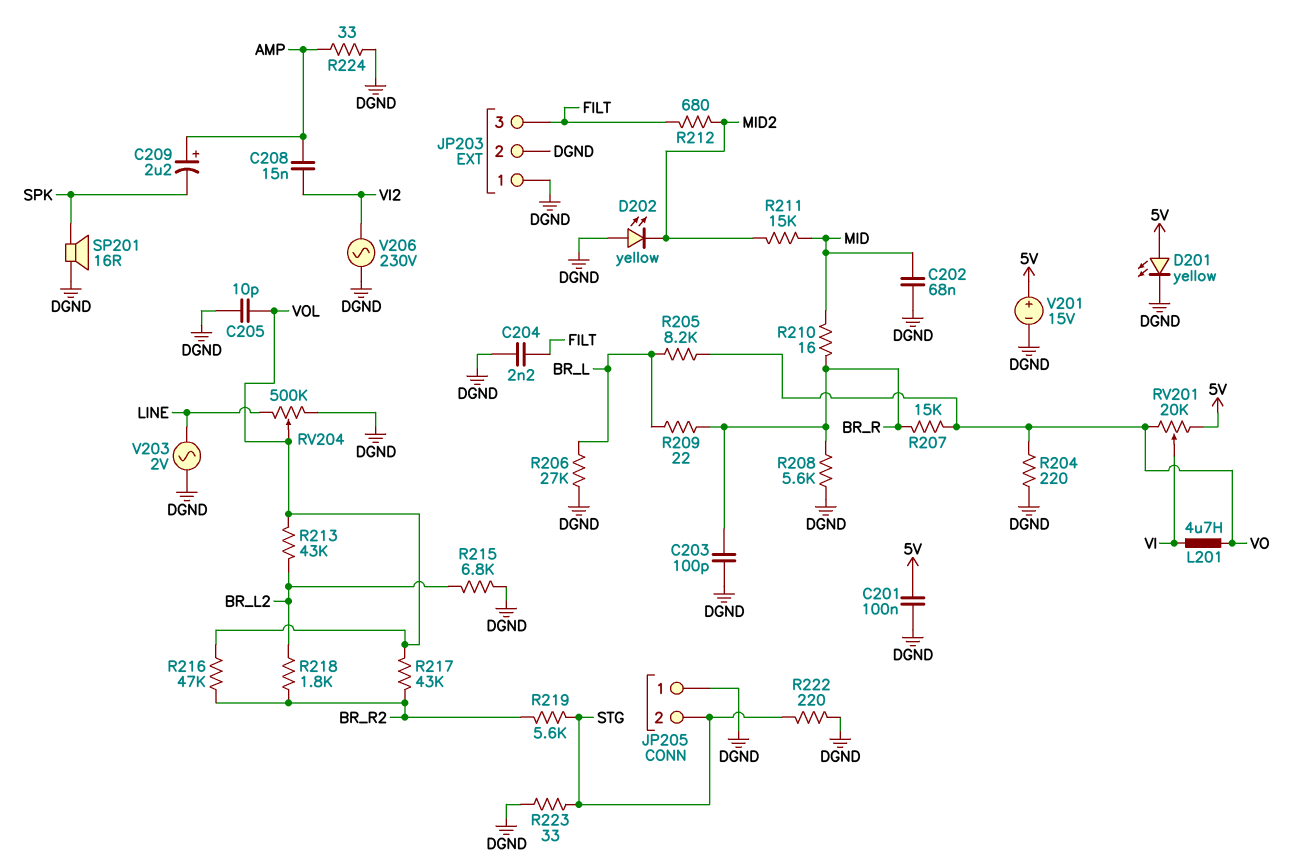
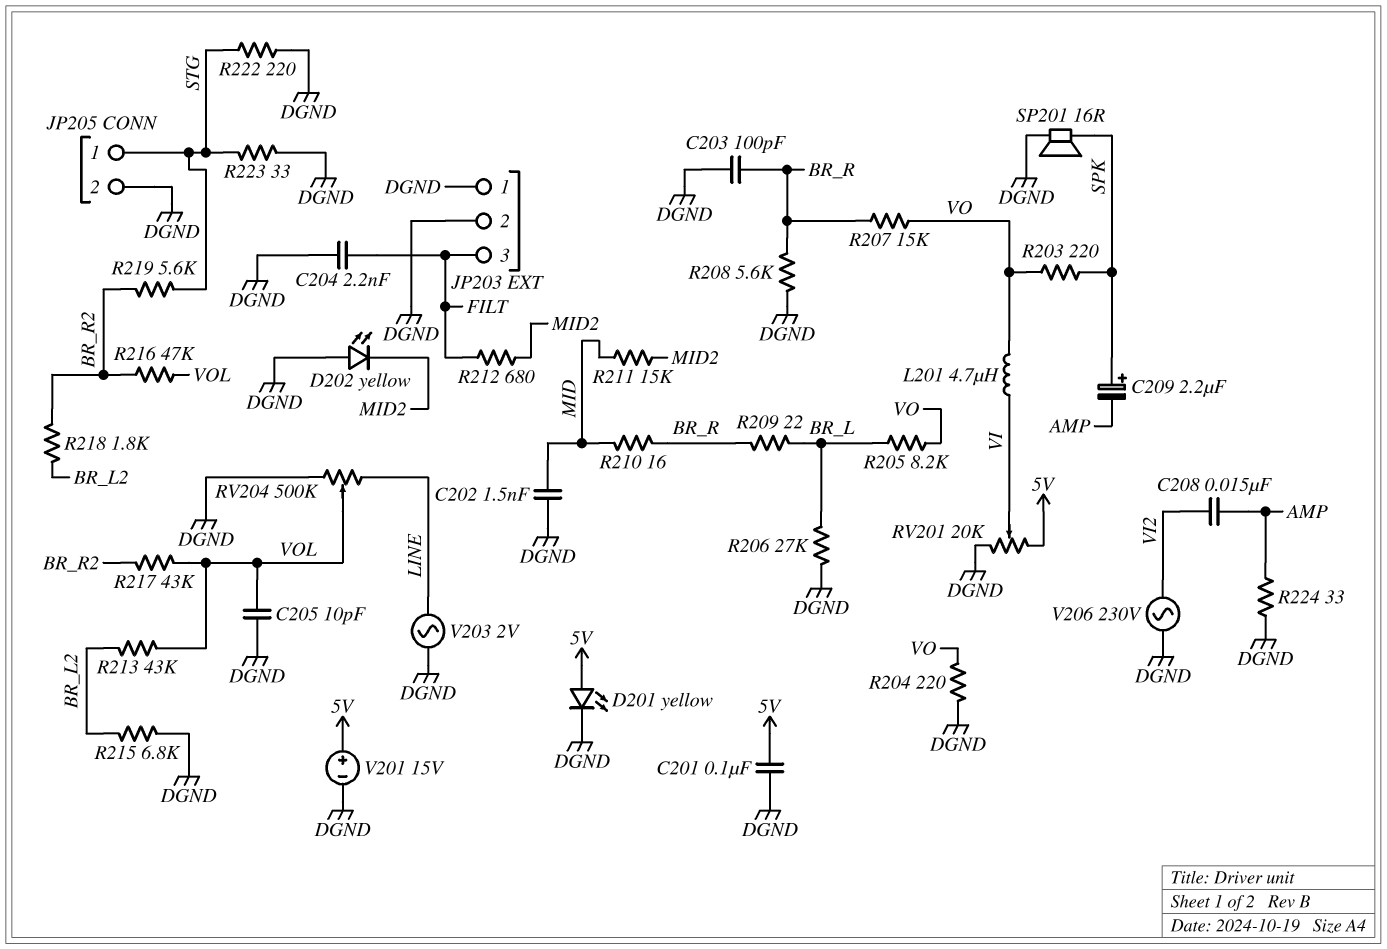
C202: 68nF (DGND, MID) -> 1.5nF (DGND, MID)
C209: 2.2uF (plus AMP, minus SPK) -> 2.2uF (plus SPK, minus AMP)
JP205 pin 1: DGND -> STG
JP205 pin 2: STG -> DGND
R203: none -> 220 (SPK, VO)
RV201: 20k (5V, VO, wiper VI) -> 20k (5V, DGND, wiper VI)

